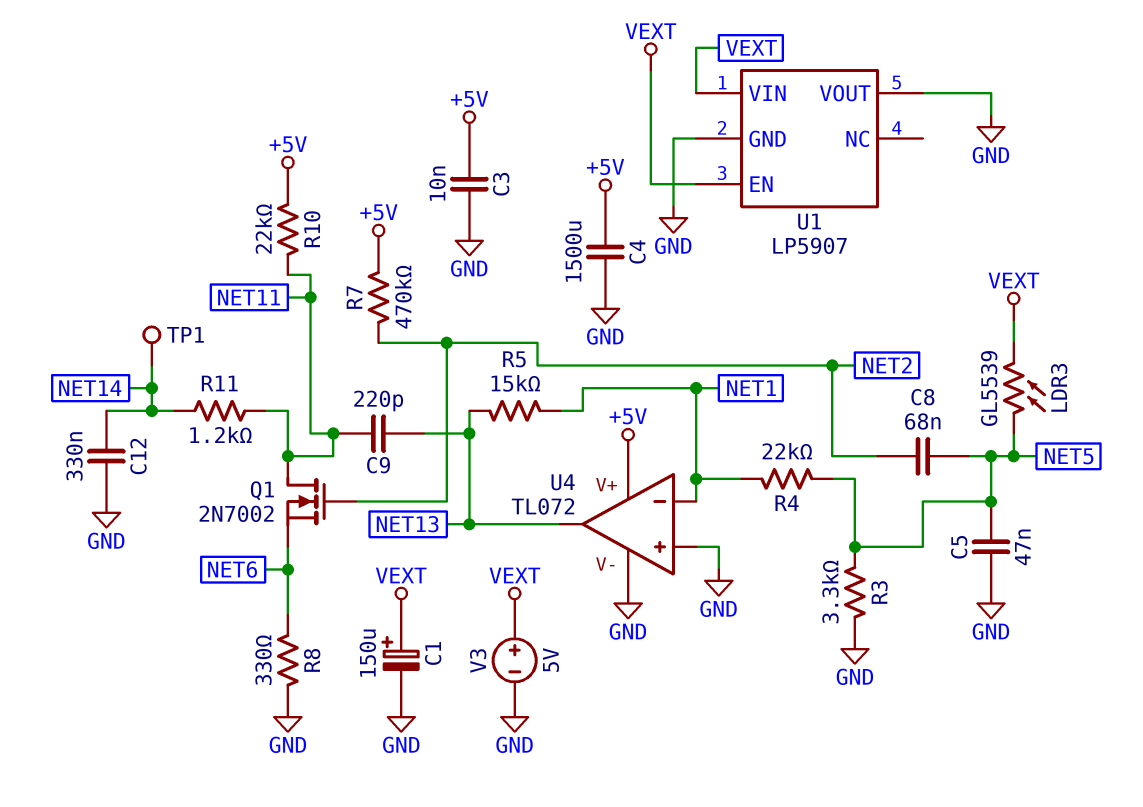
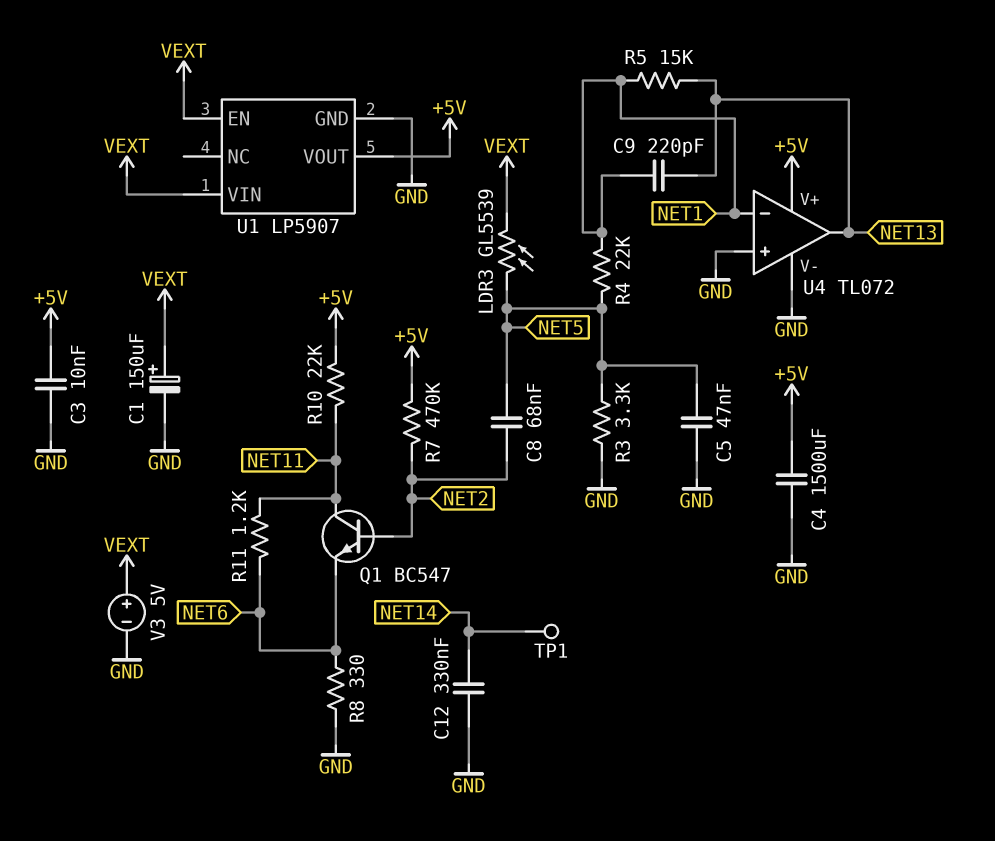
C9: 220pF (NET11, NET13) -> 220pF (NET1, NET13)
Q1: NMOS 2N7002 (G NET2, D NET11, S NET6) -> NPN BC547 (B NET2, C NET11, E NET6)
R11: 1.2k (NET11, NET14) -> 1.2k (NET6, NET11)
U1 pin VOUT: GND -> +5V

